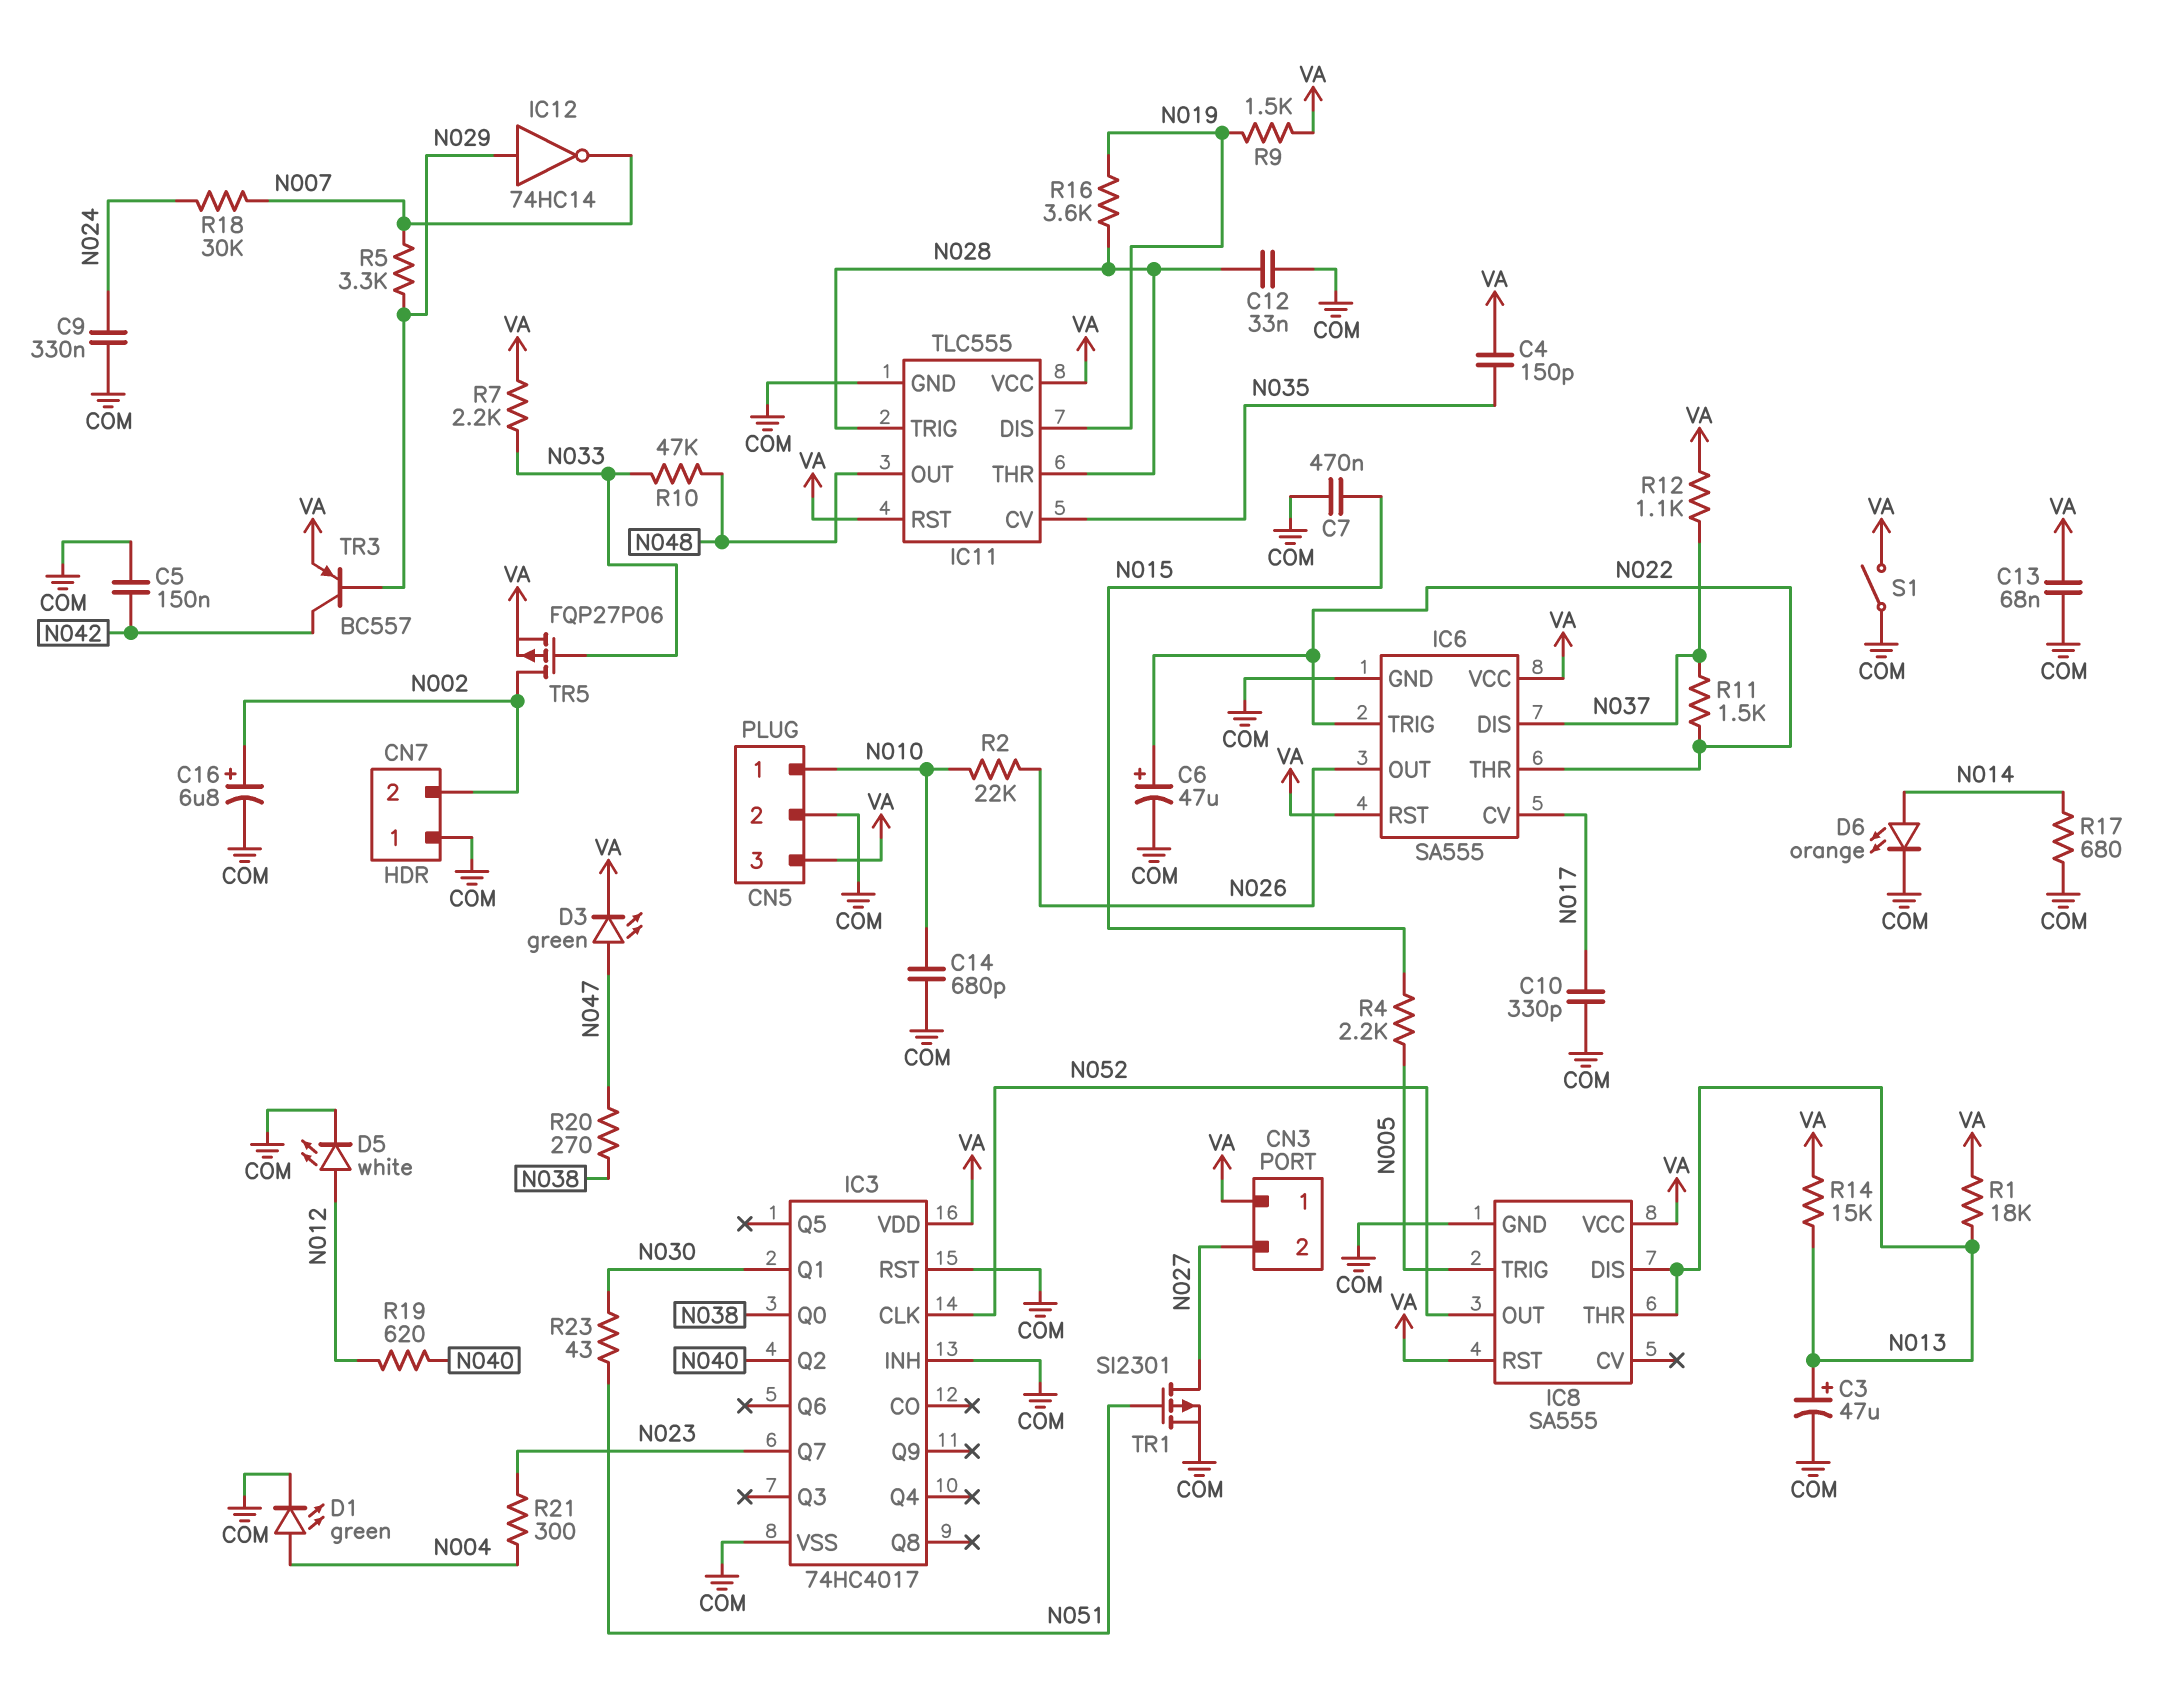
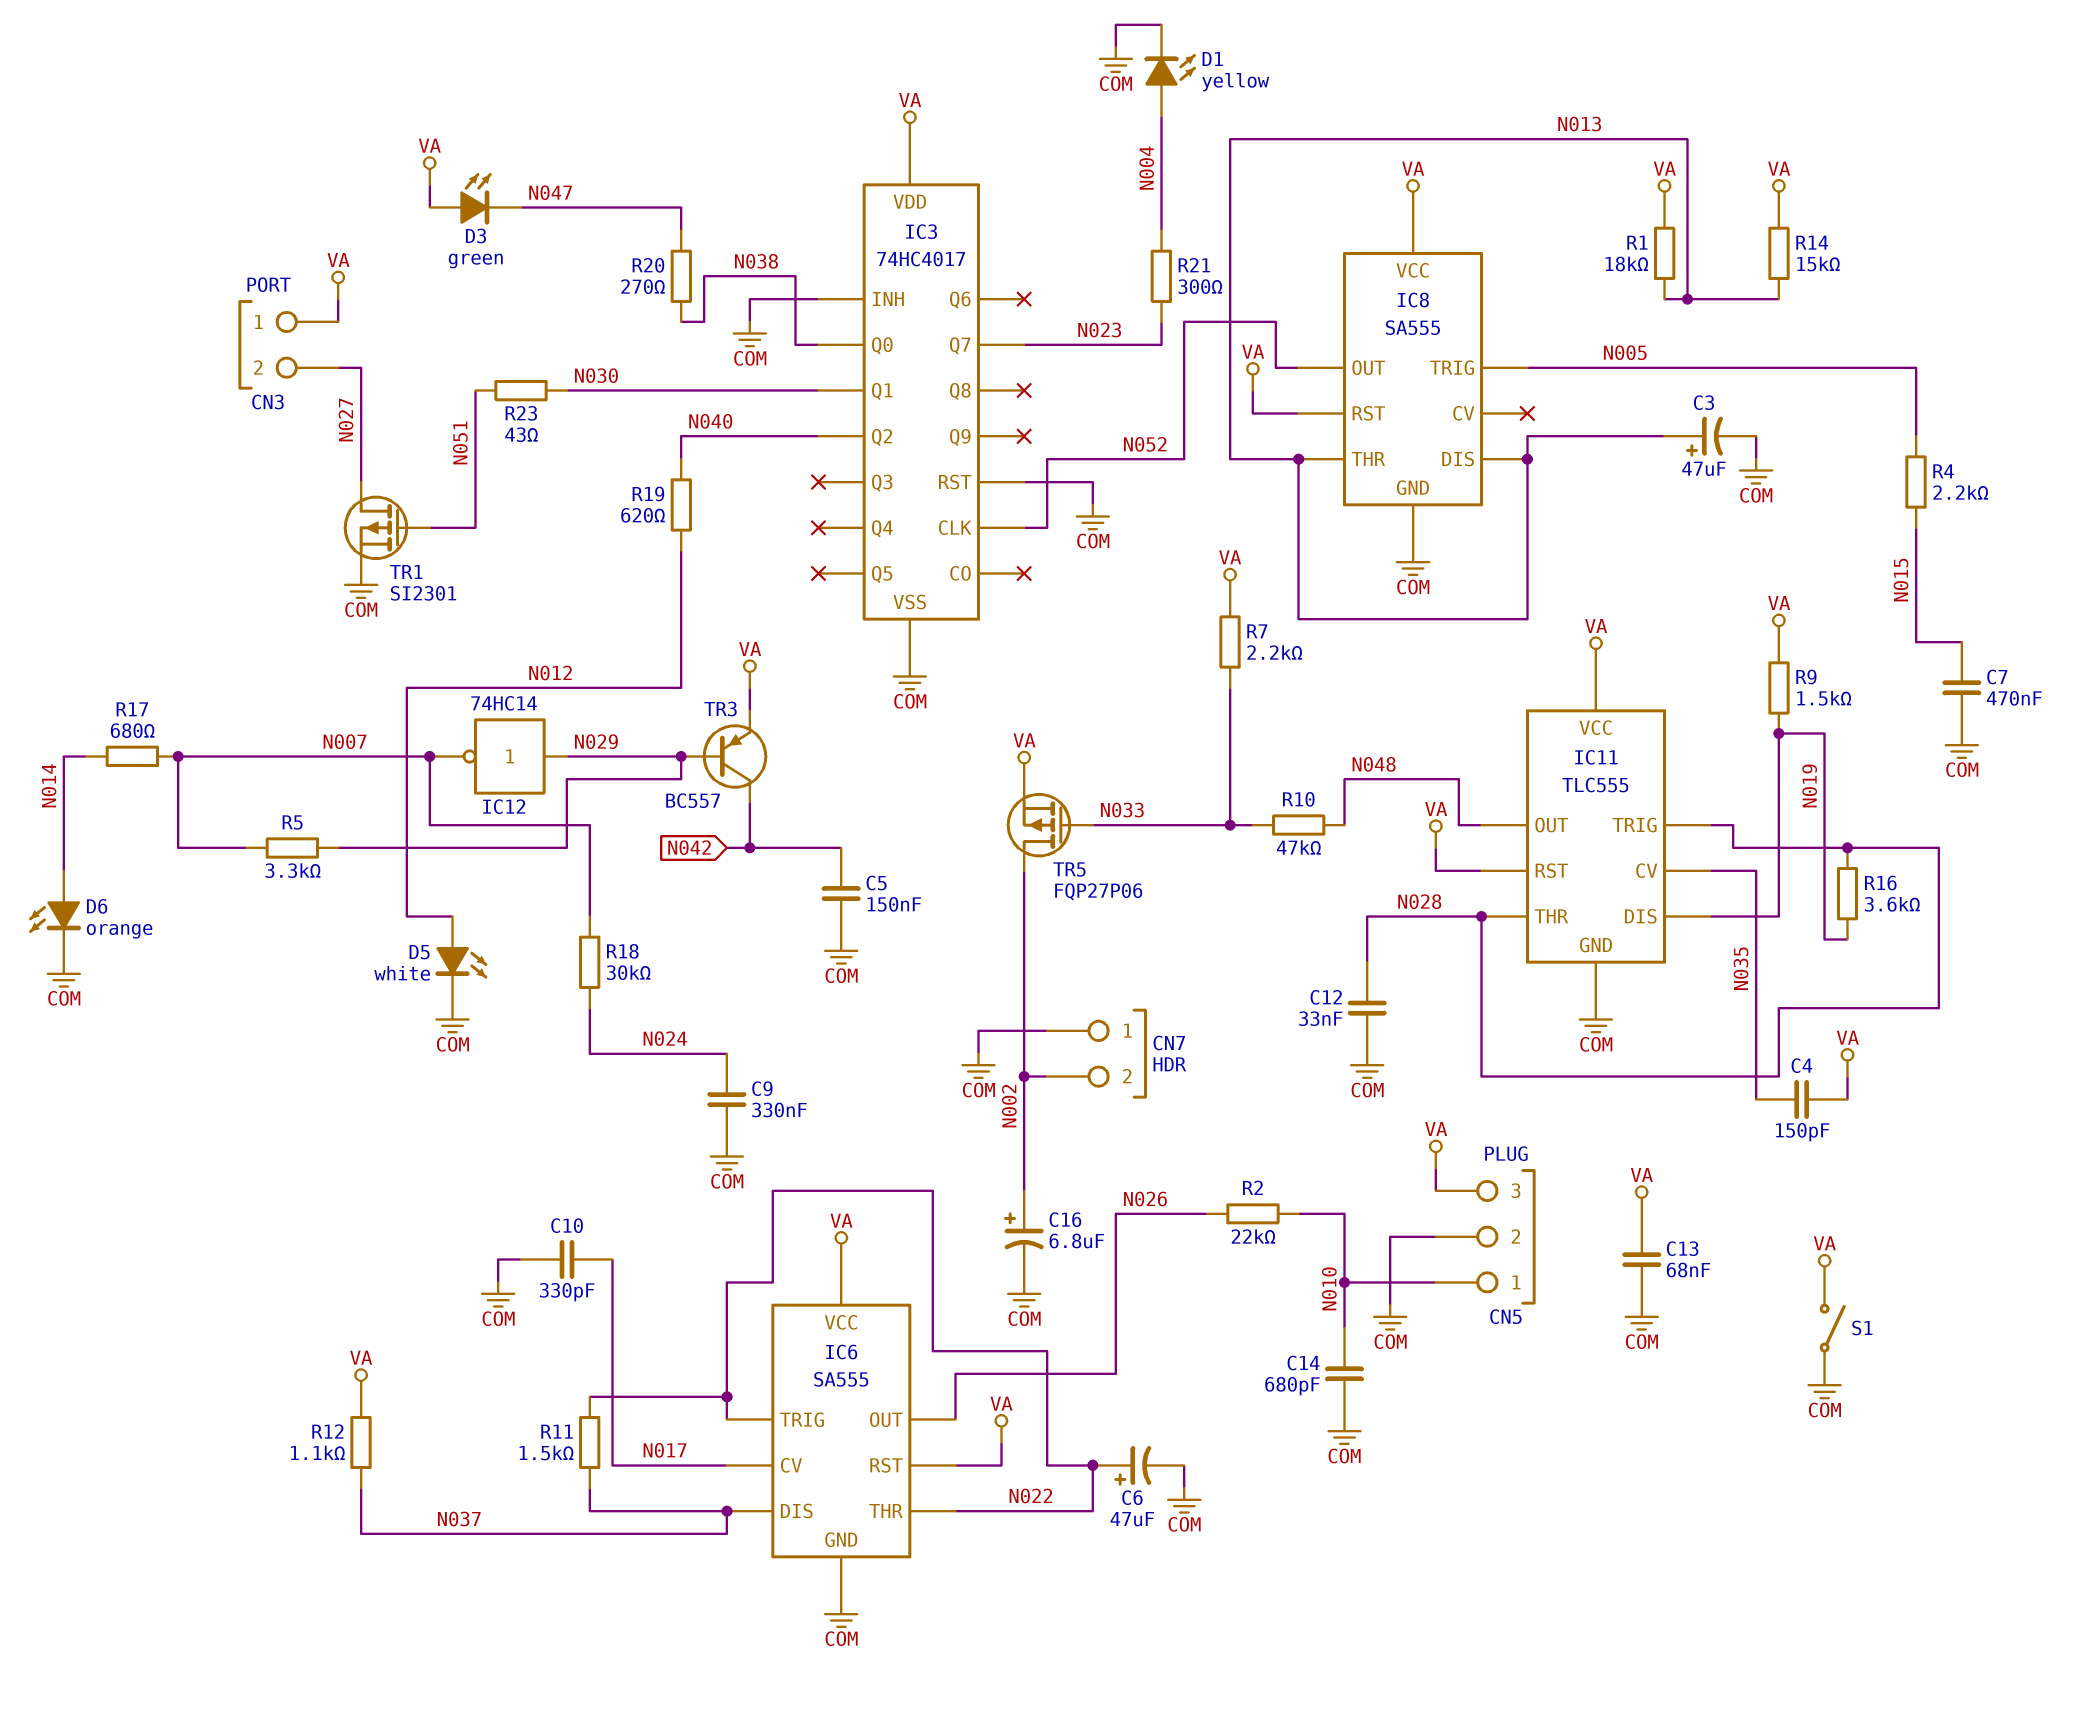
D1: LED green (A N004, K COM) -> LED yellow (A N004, K COM)
D3: LED green (A N047, K VA) -> LED green (A VA, K N047)
R17: 680 (COM, N014) -> 680 (N007, N014)

